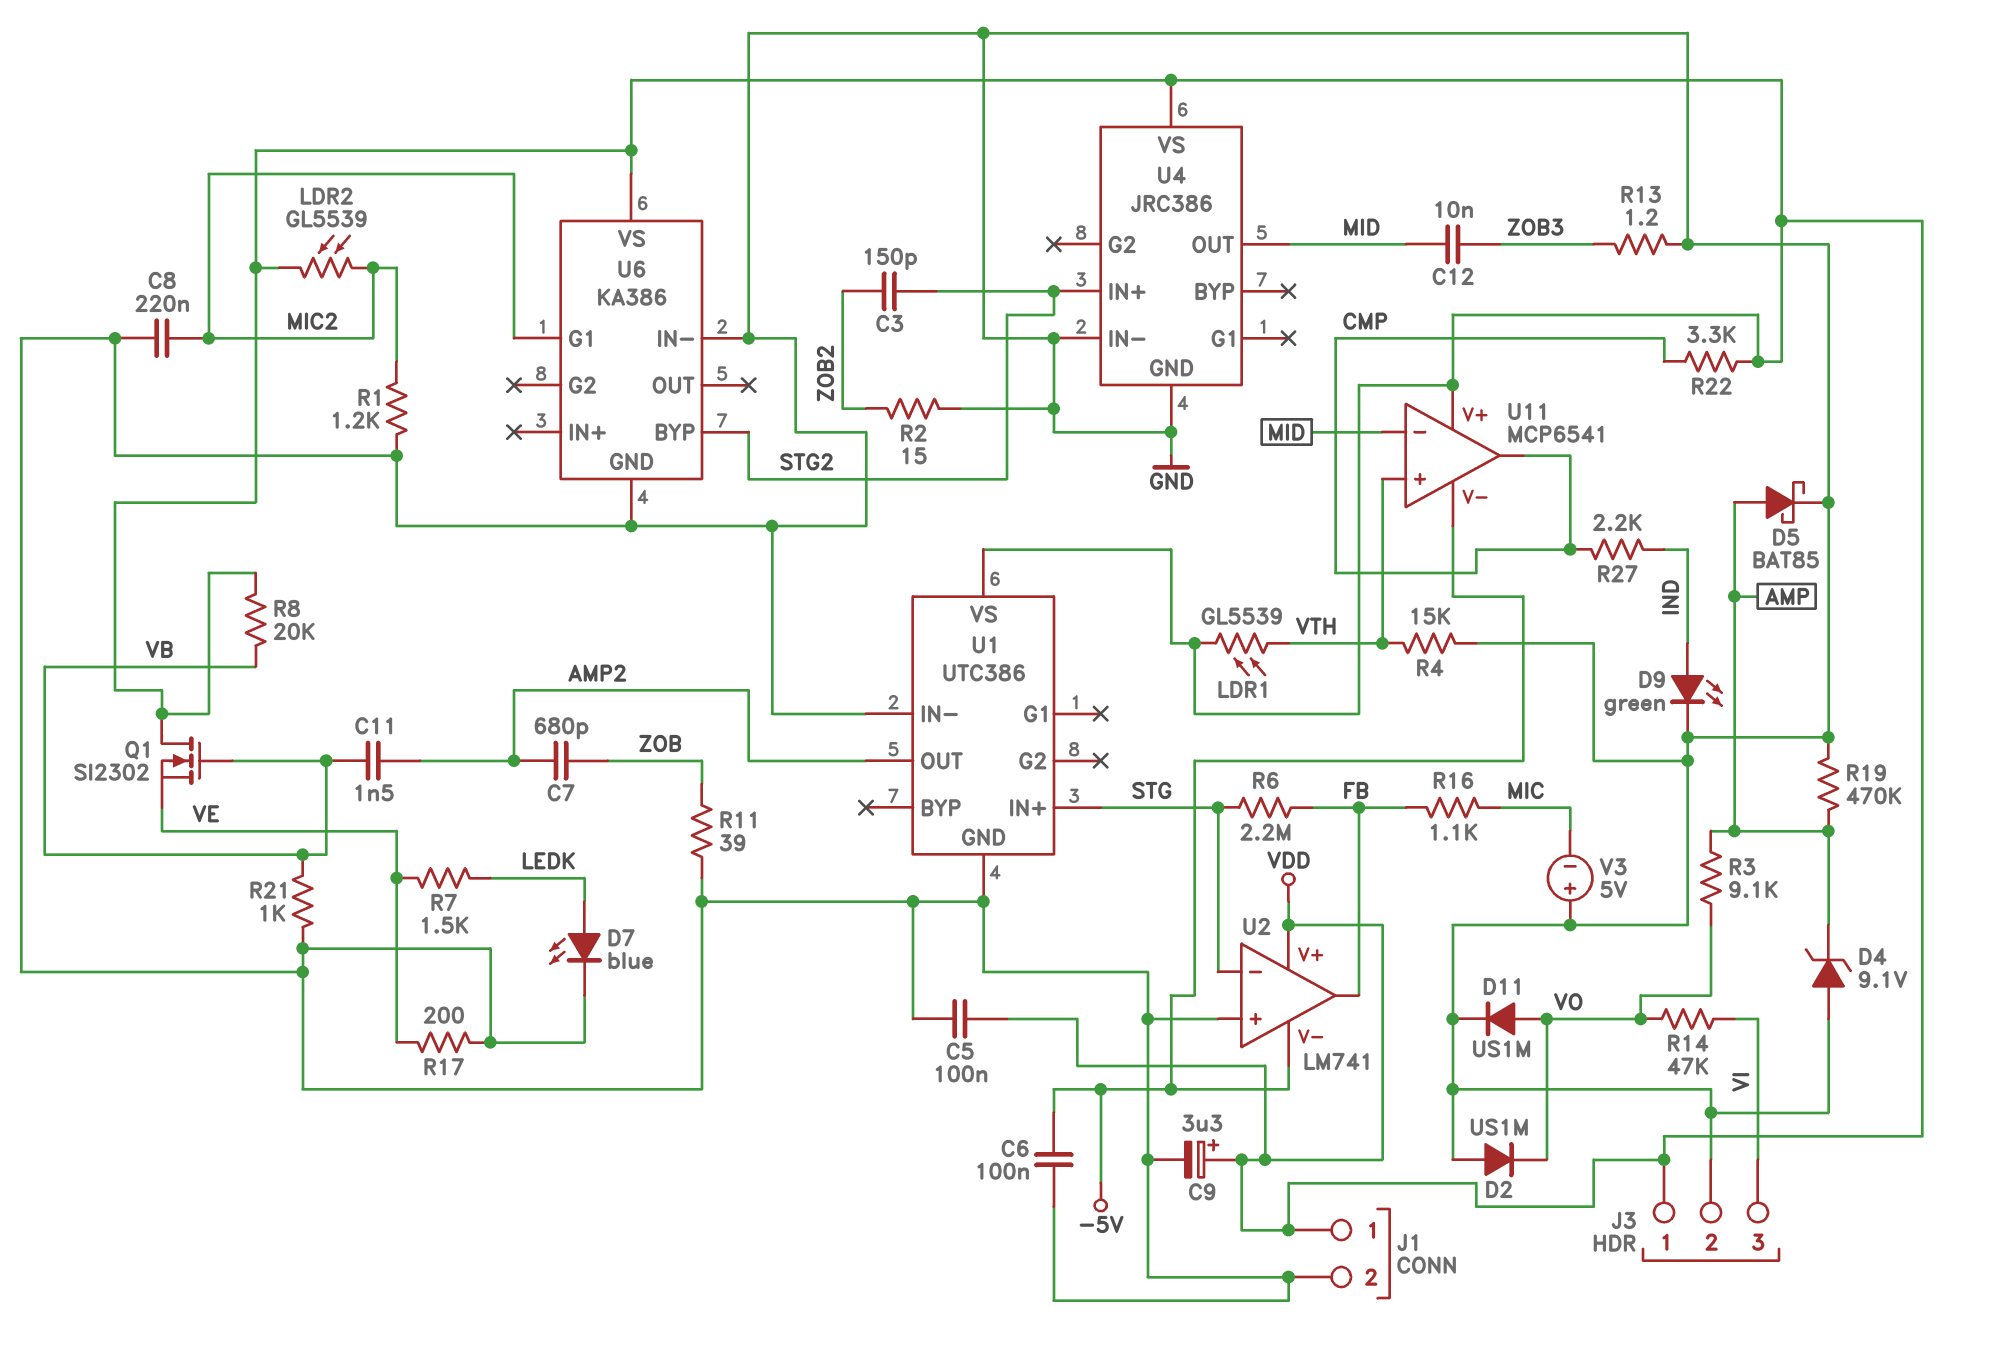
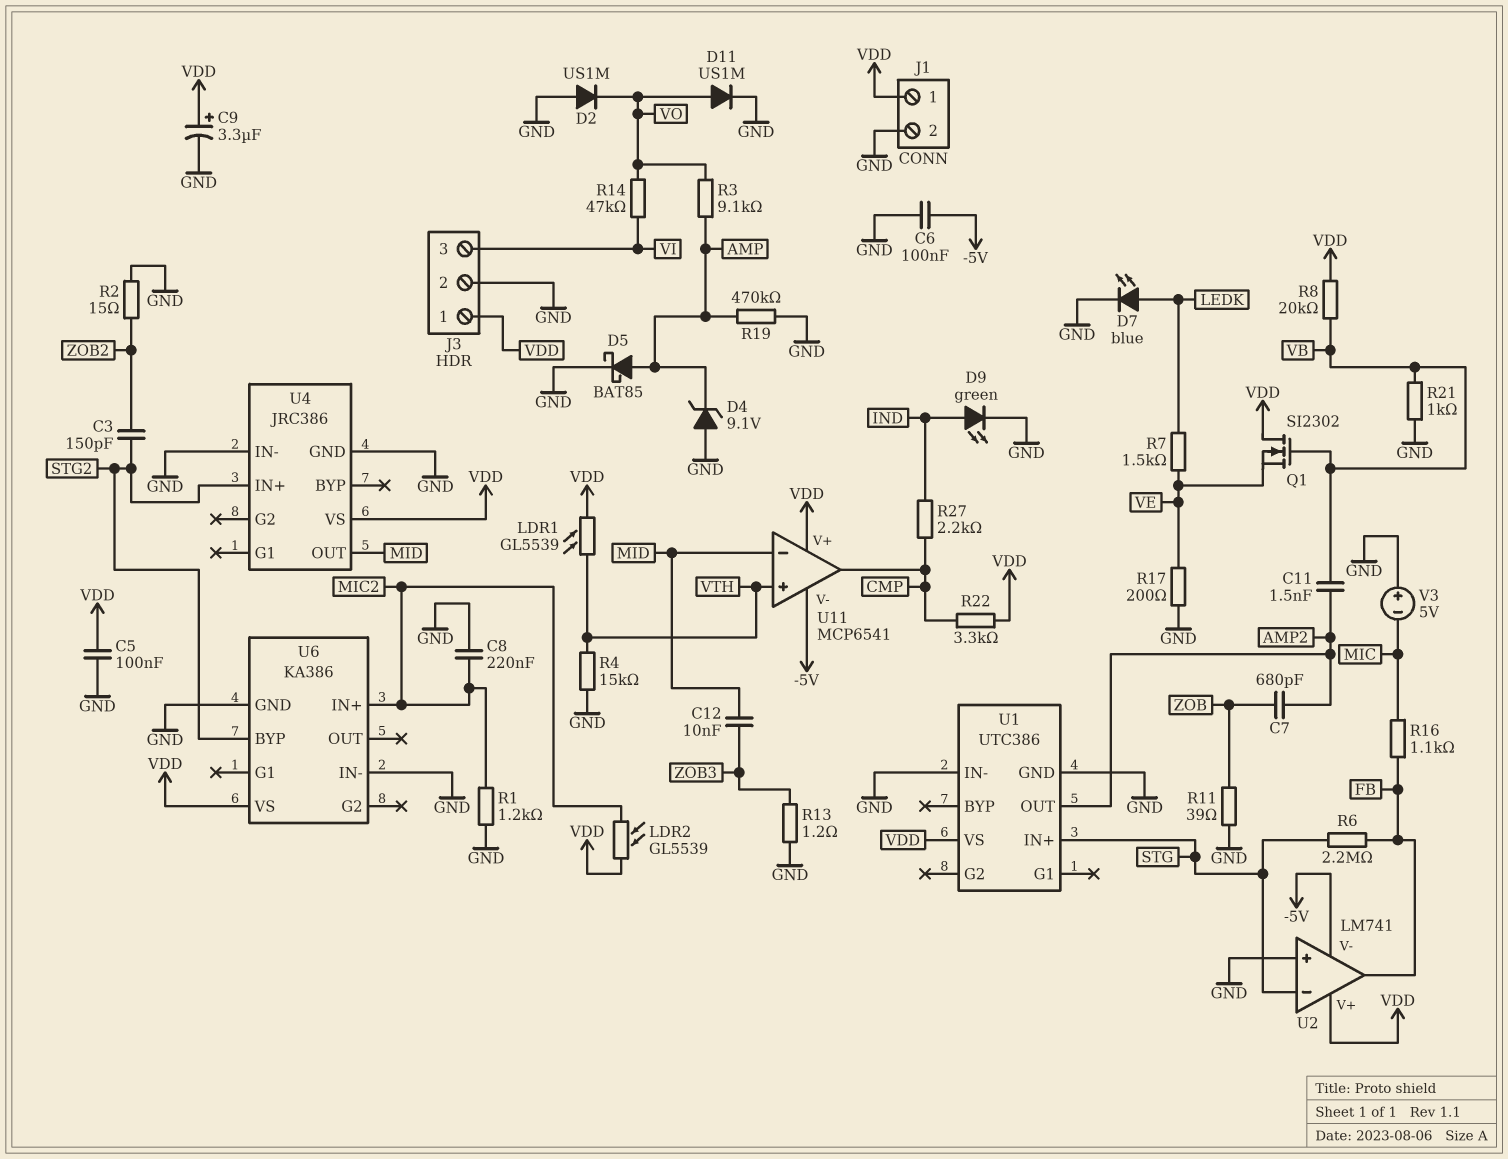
U6 pin G1: MIC2 -> none
U6 pin IN+: none -> MIC2

